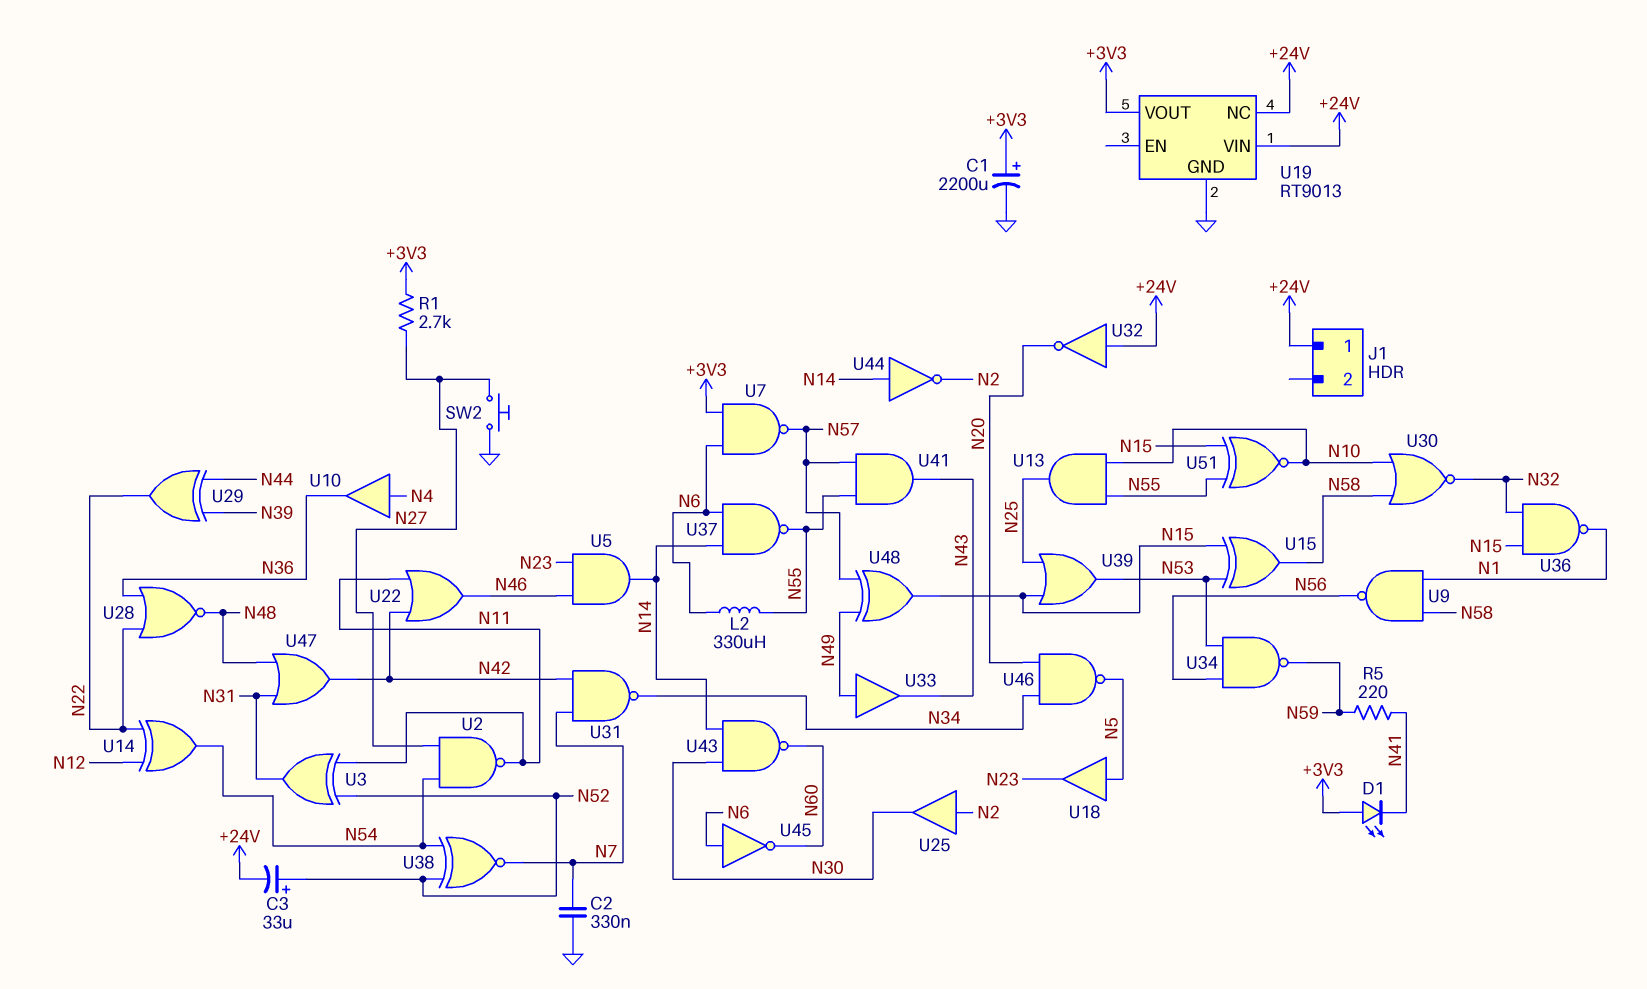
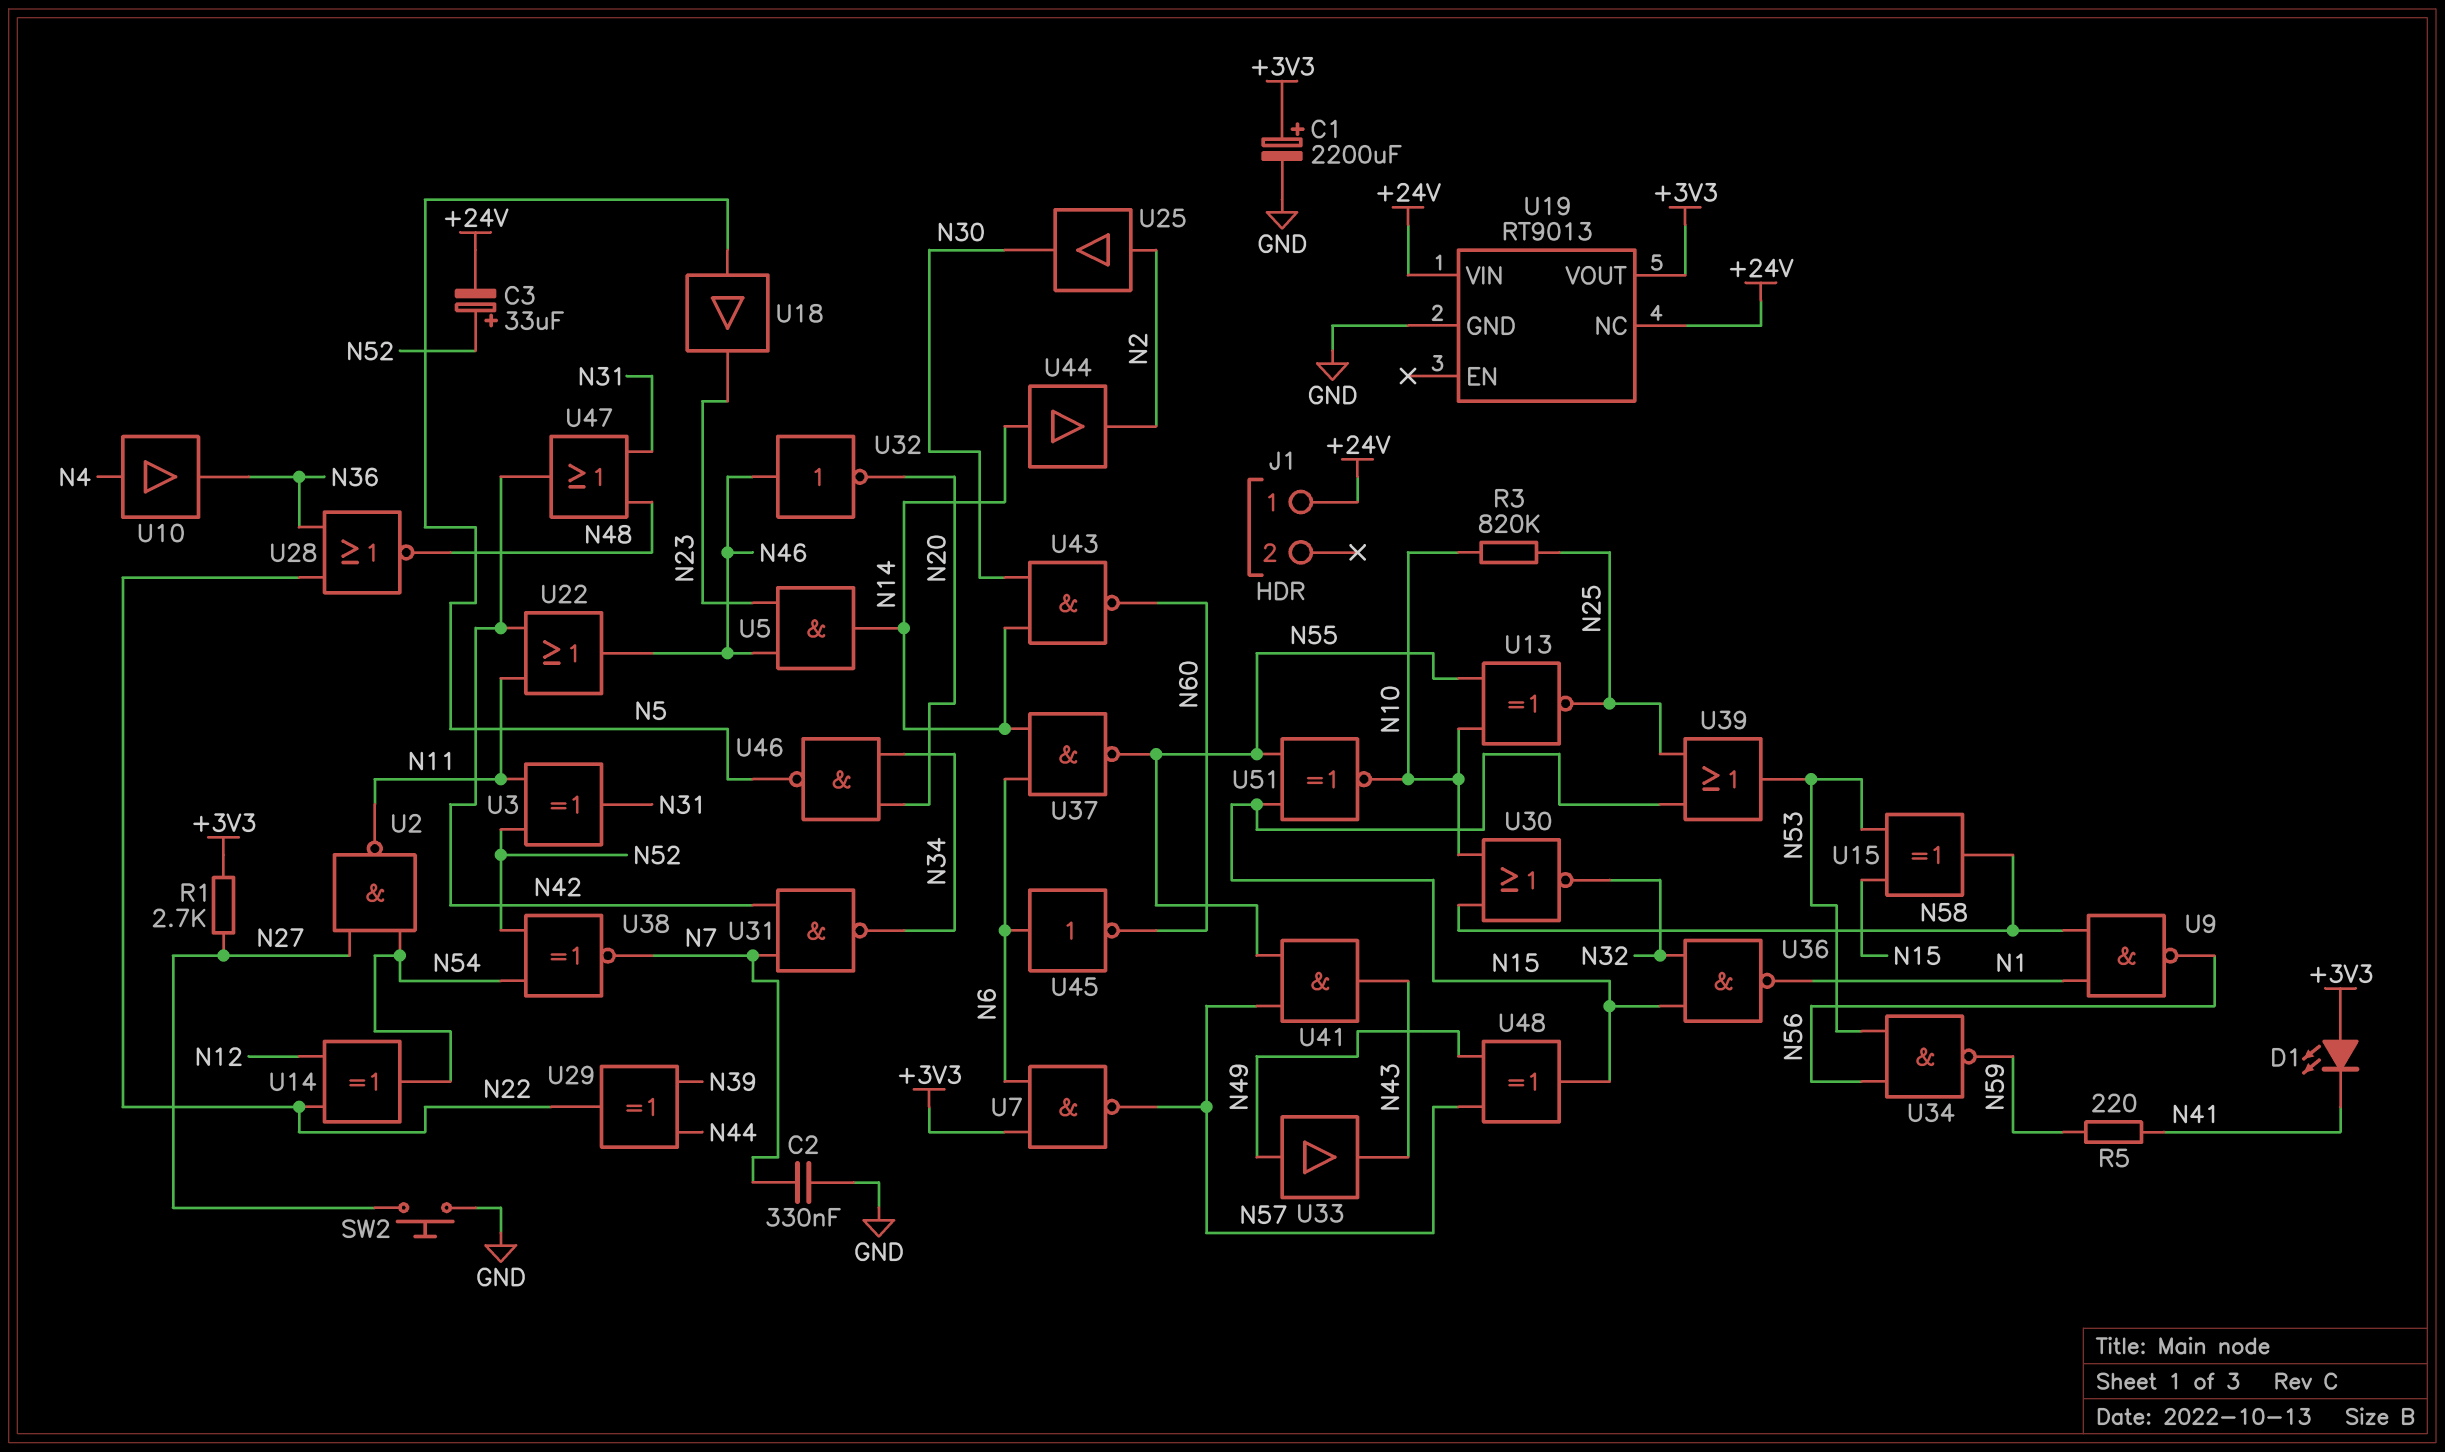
L2: 330uH (N6, N55) -> none
R3: none -> 820k (N10, N25)
U13: AND (in N10, in N55, out N25) -> XNOR (in N10, in N55, out N25)
U32: NOT (in +24V, out N20) -> NOT (in N46, out N20)
U44: NOT (in N14, out N2) -> buffer (in N14, out N2)

